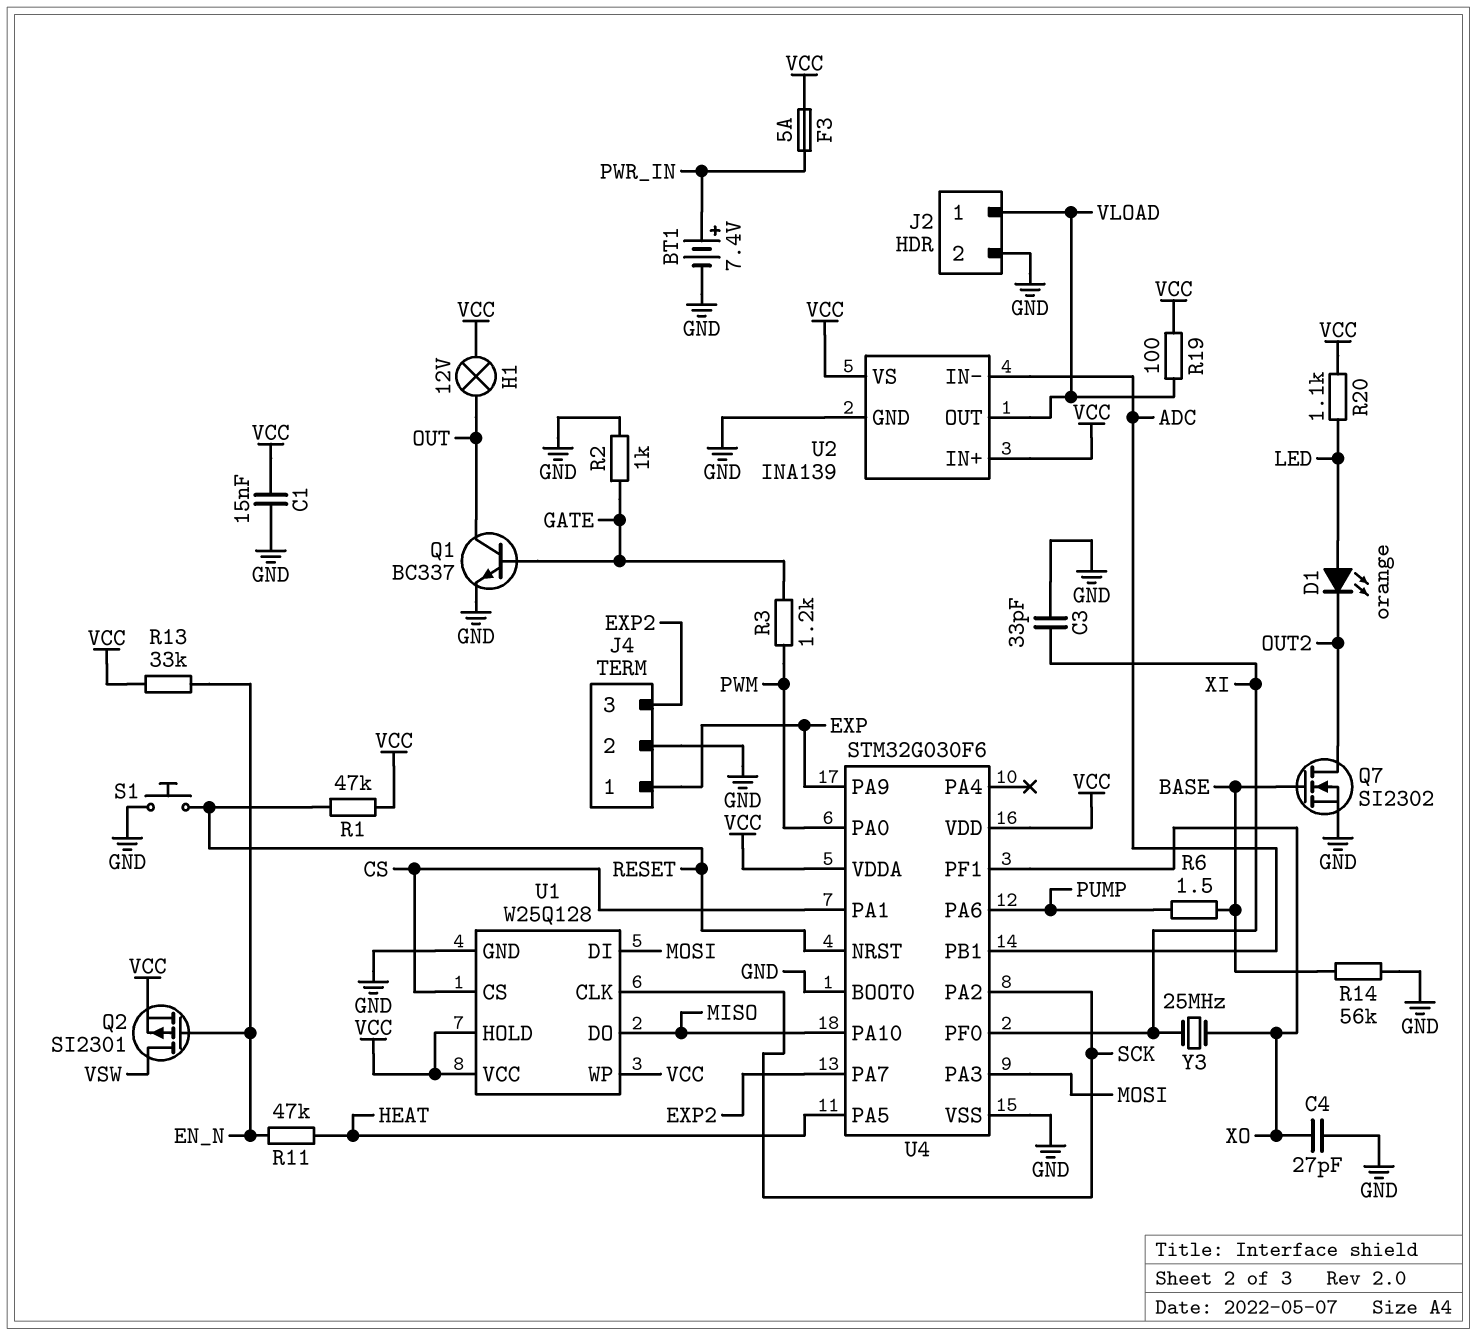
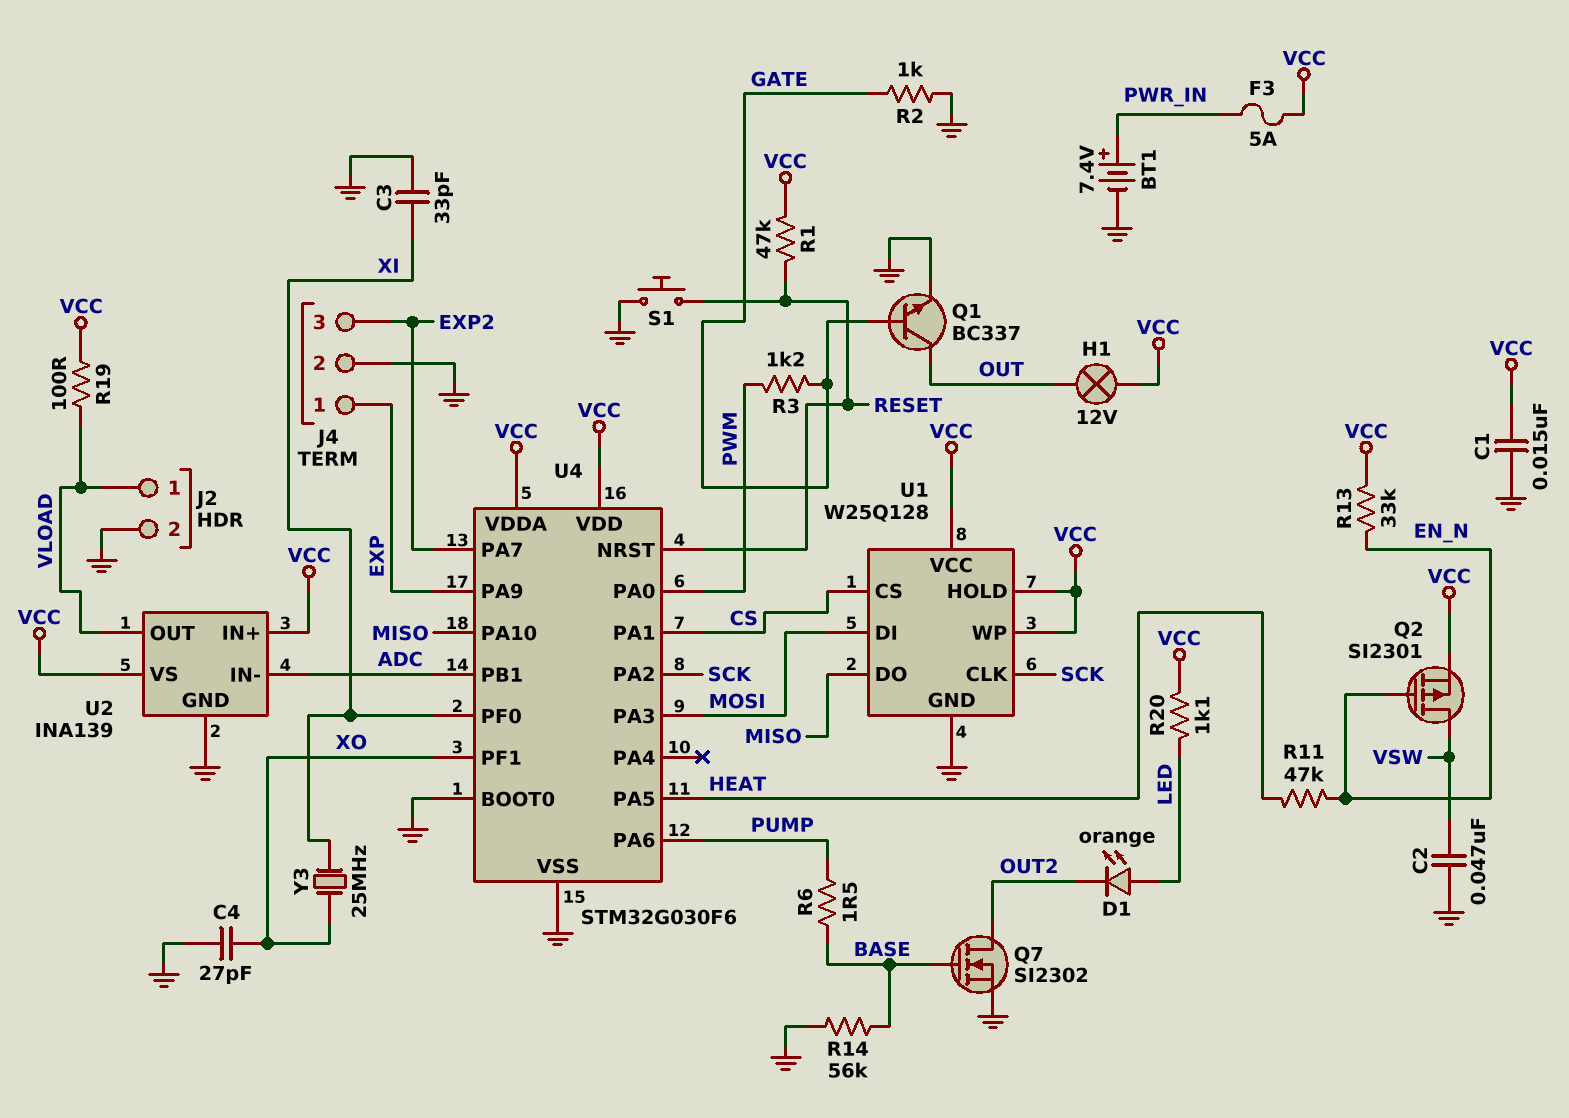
C2: none -> 47nF (GND, VSW)

